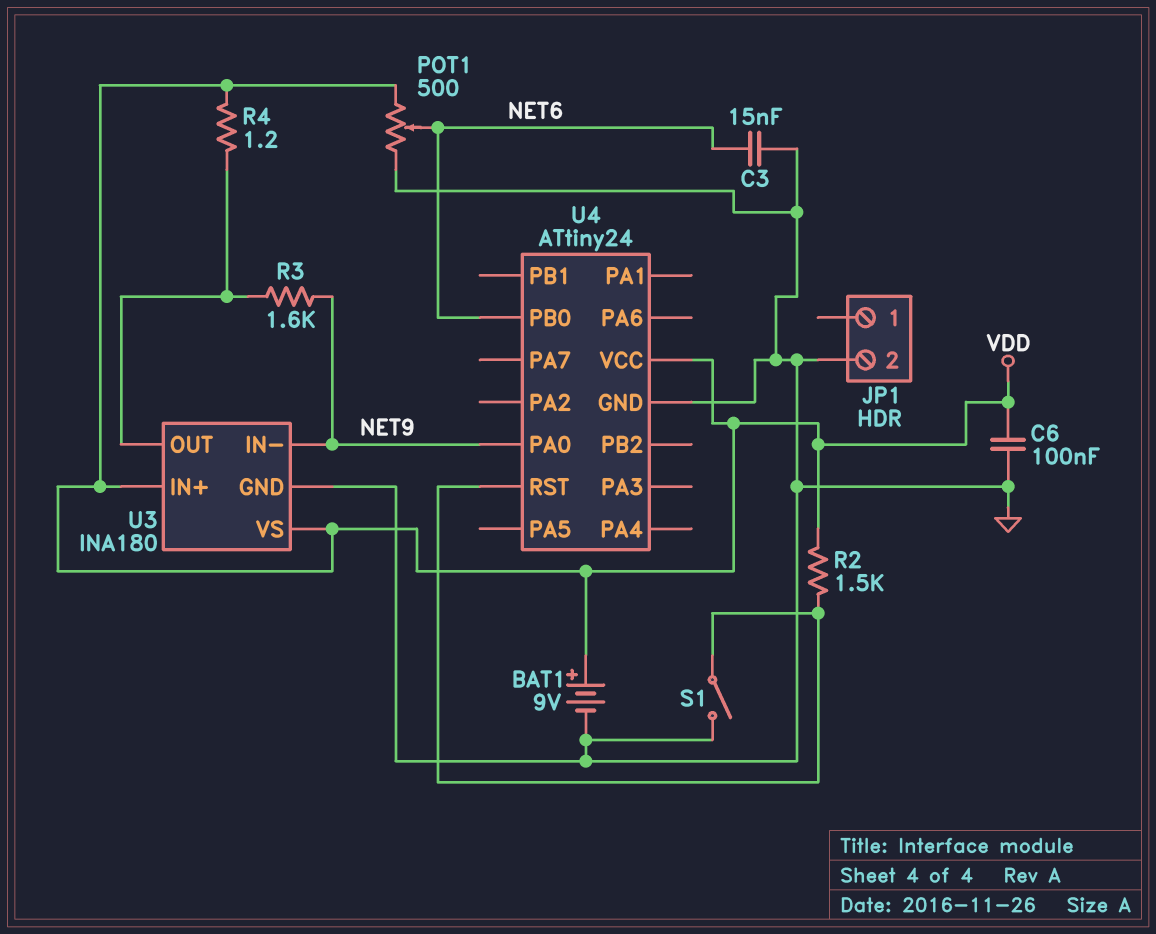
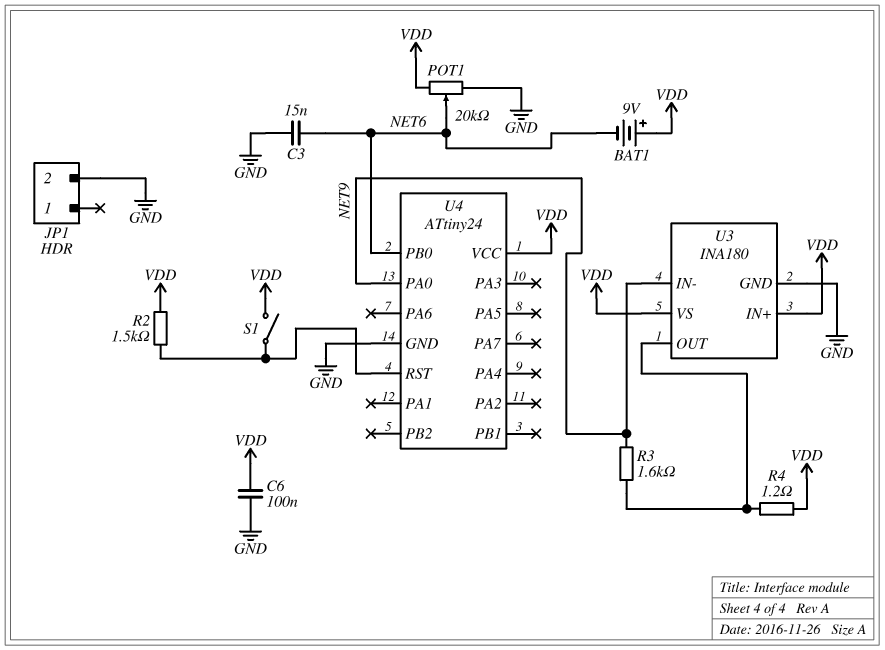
BAT1: 9V (plus VDD, minus GND) -> 9V (plus VDD, minus NET6)
POT1: 500 (GND, VDD, wiper NET6) -> 20k (GND, VDD, wiper NET6)
S1: switch (GND, U4/RST) -> switch (U4/RST, VDD)

